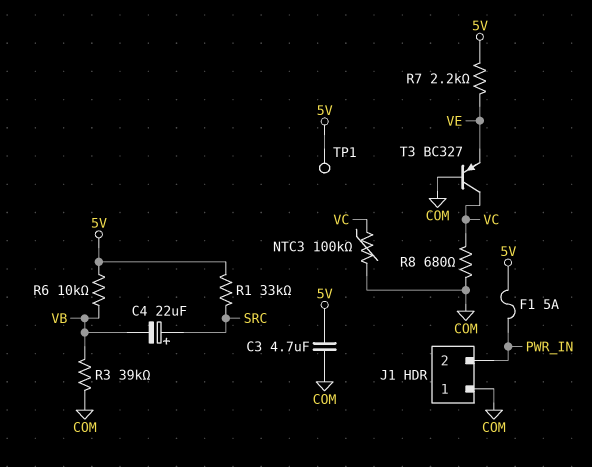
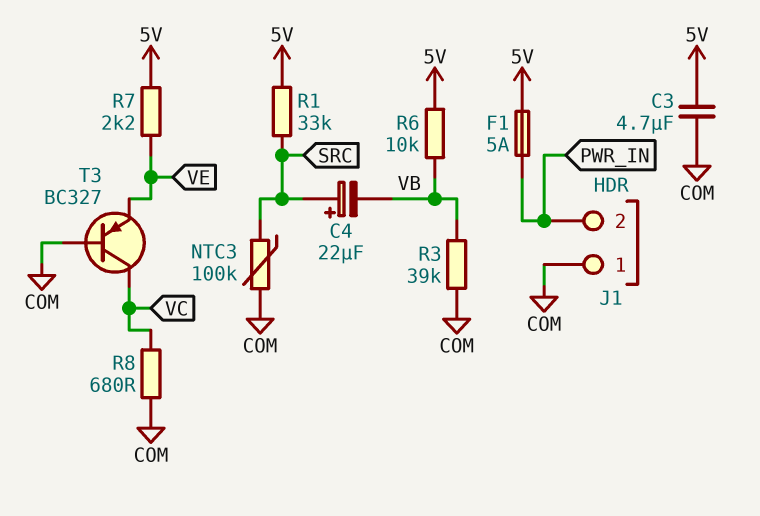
NTC3: 100k (COM, VC) -> 100k (COM, SRC)
TP1: test point (5V) -> none

